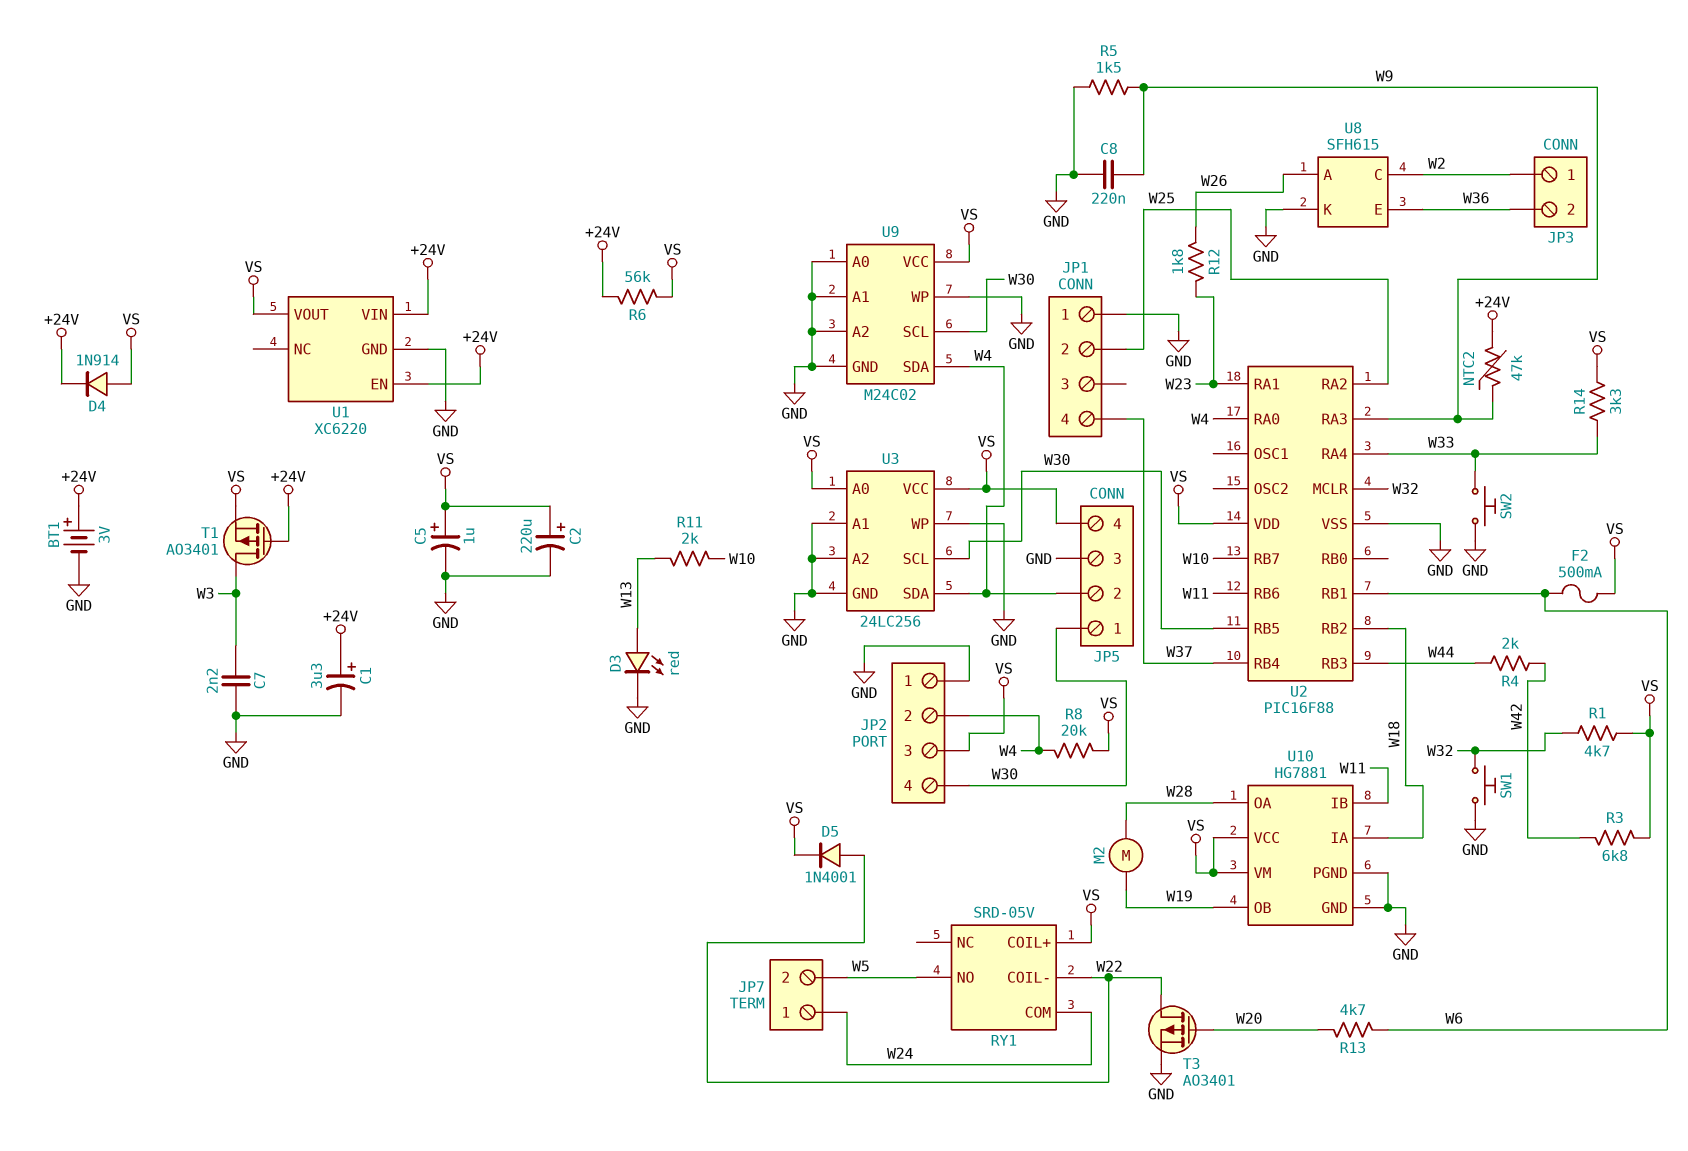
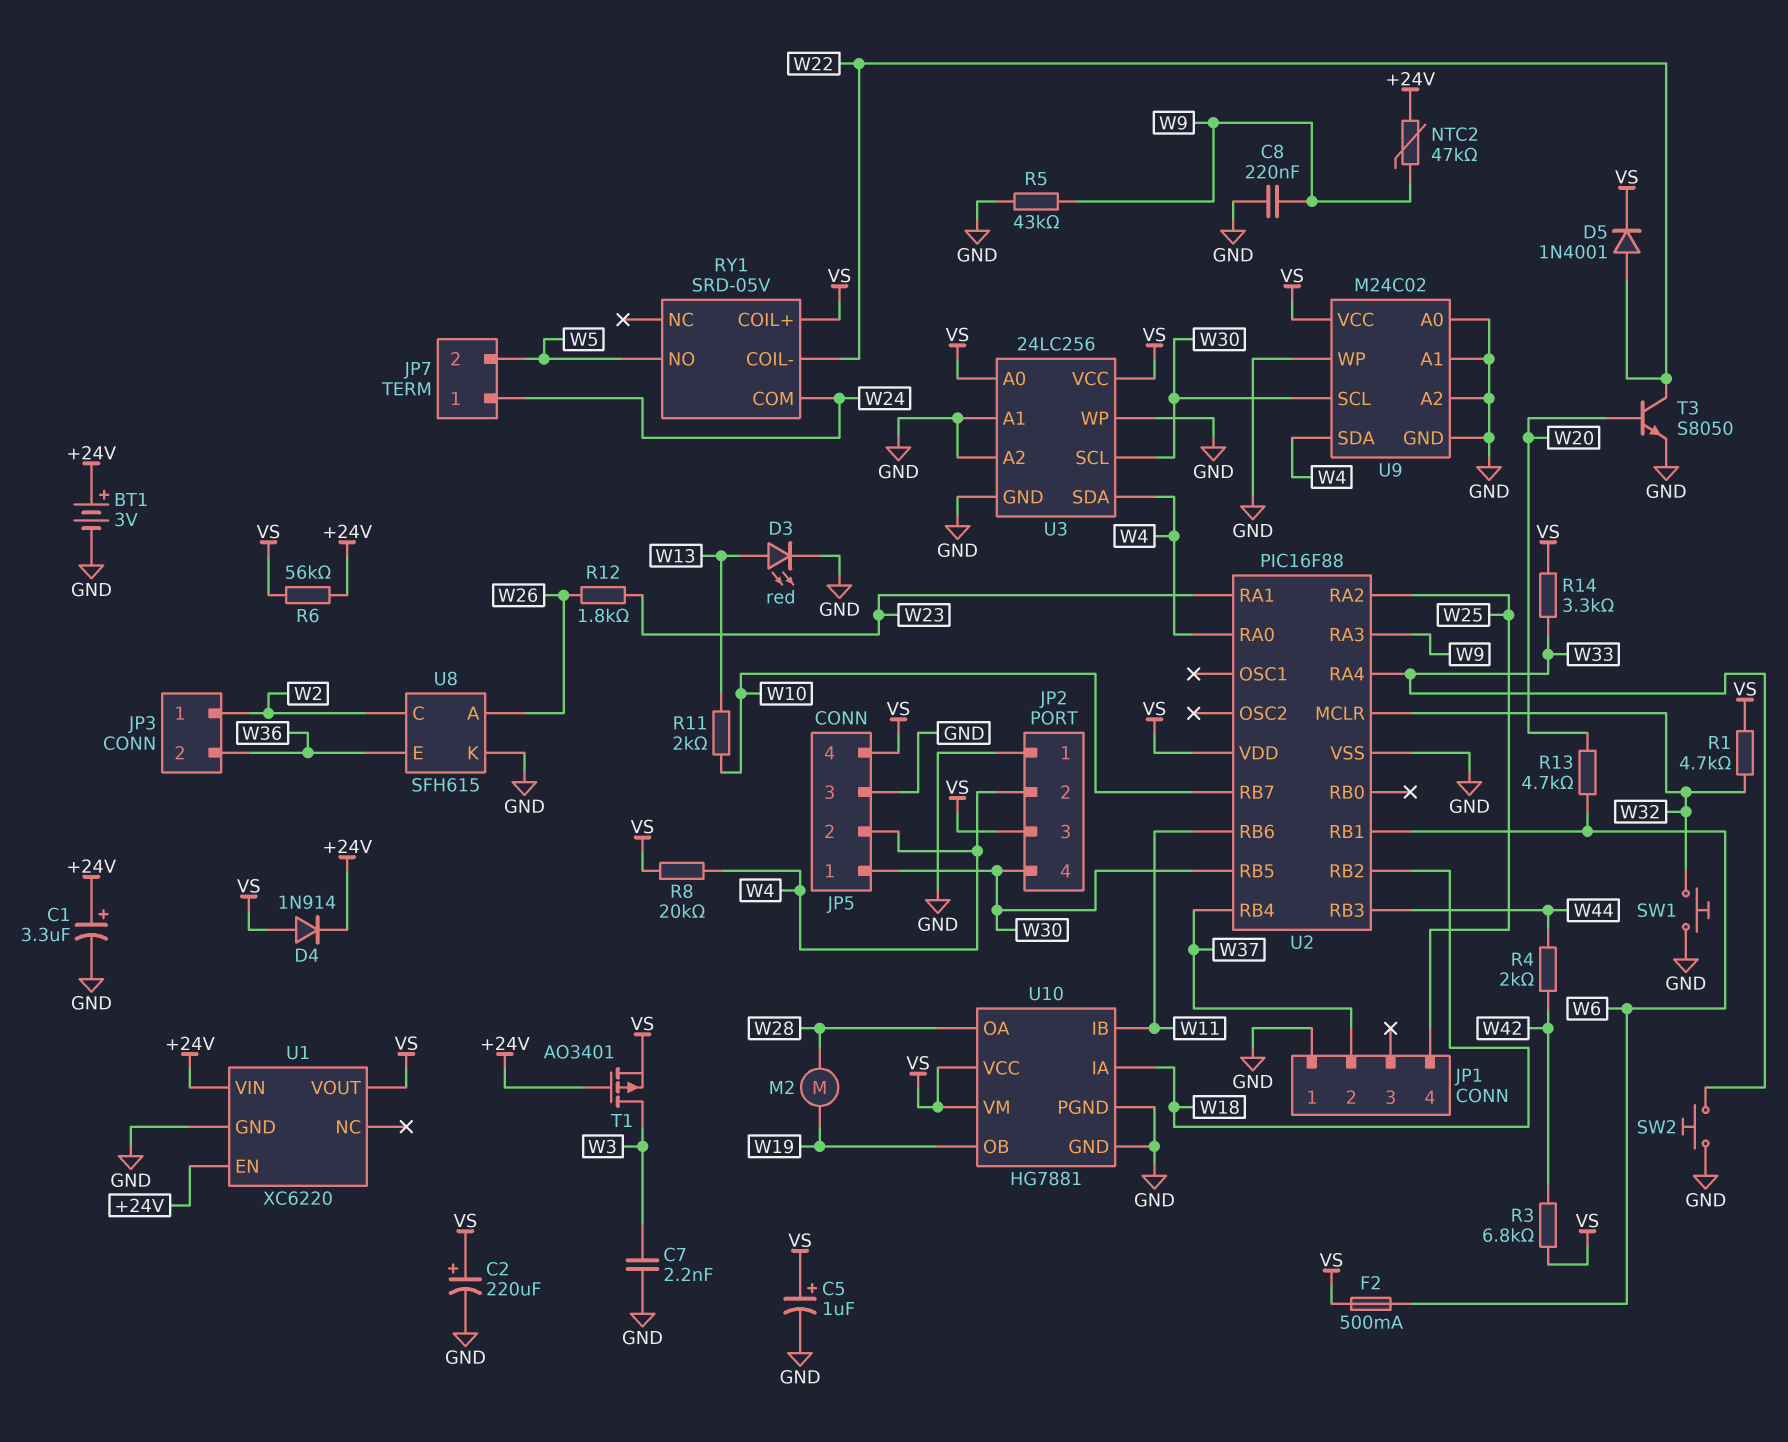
JP1 pin 2: W25 -> W37
JP1 pin 4: W37 -> W25
R5: 1.5k (GND, W9) -> 43k (GND, W9)
T3: PMOS AO3401 (G W20, D W22, S GND) -> NPN S8050 (B W20, C W22, E GND)

